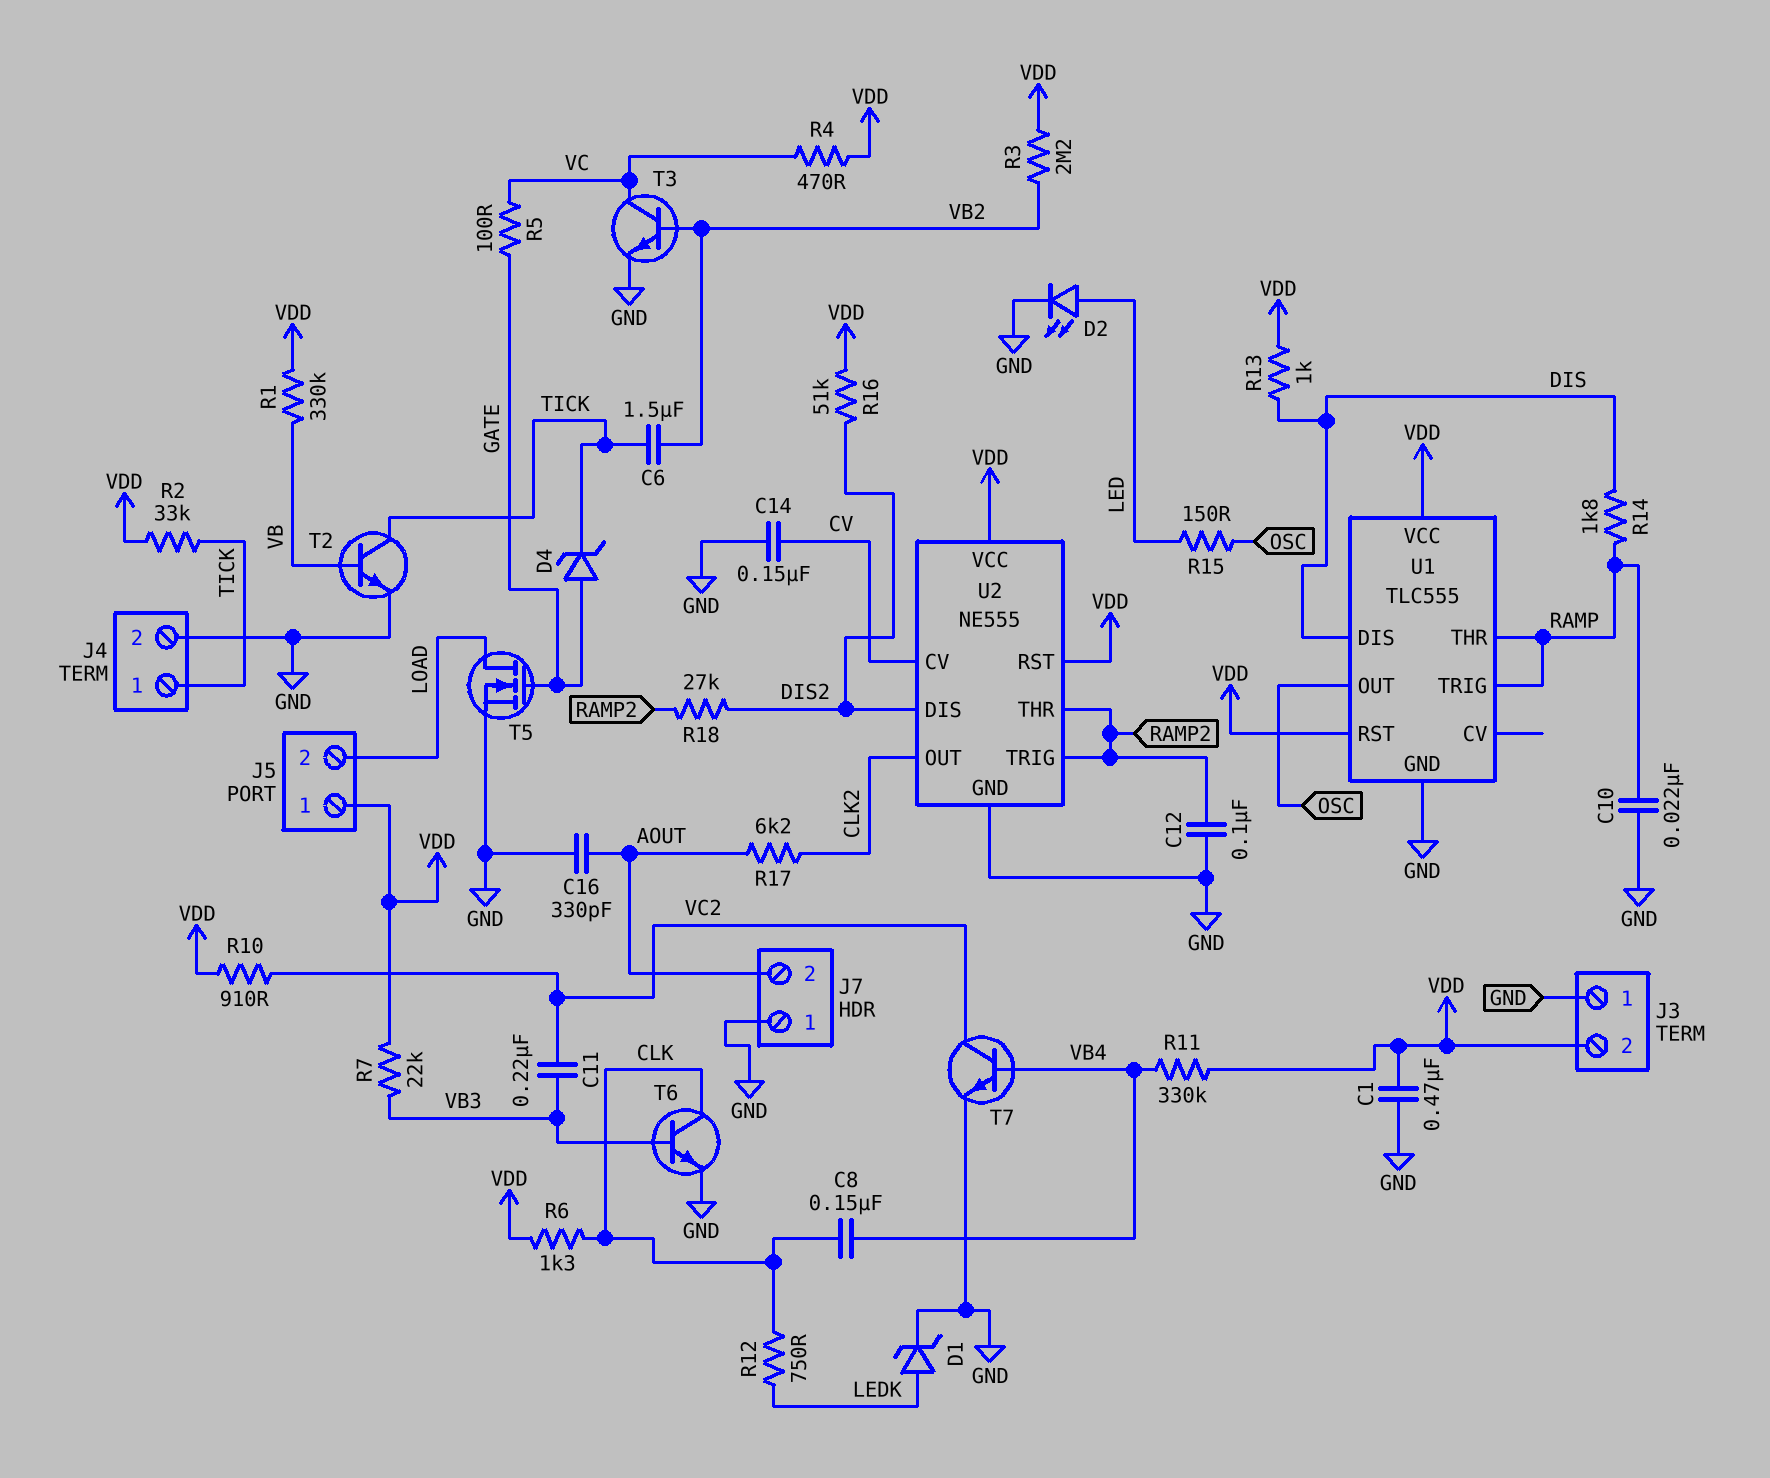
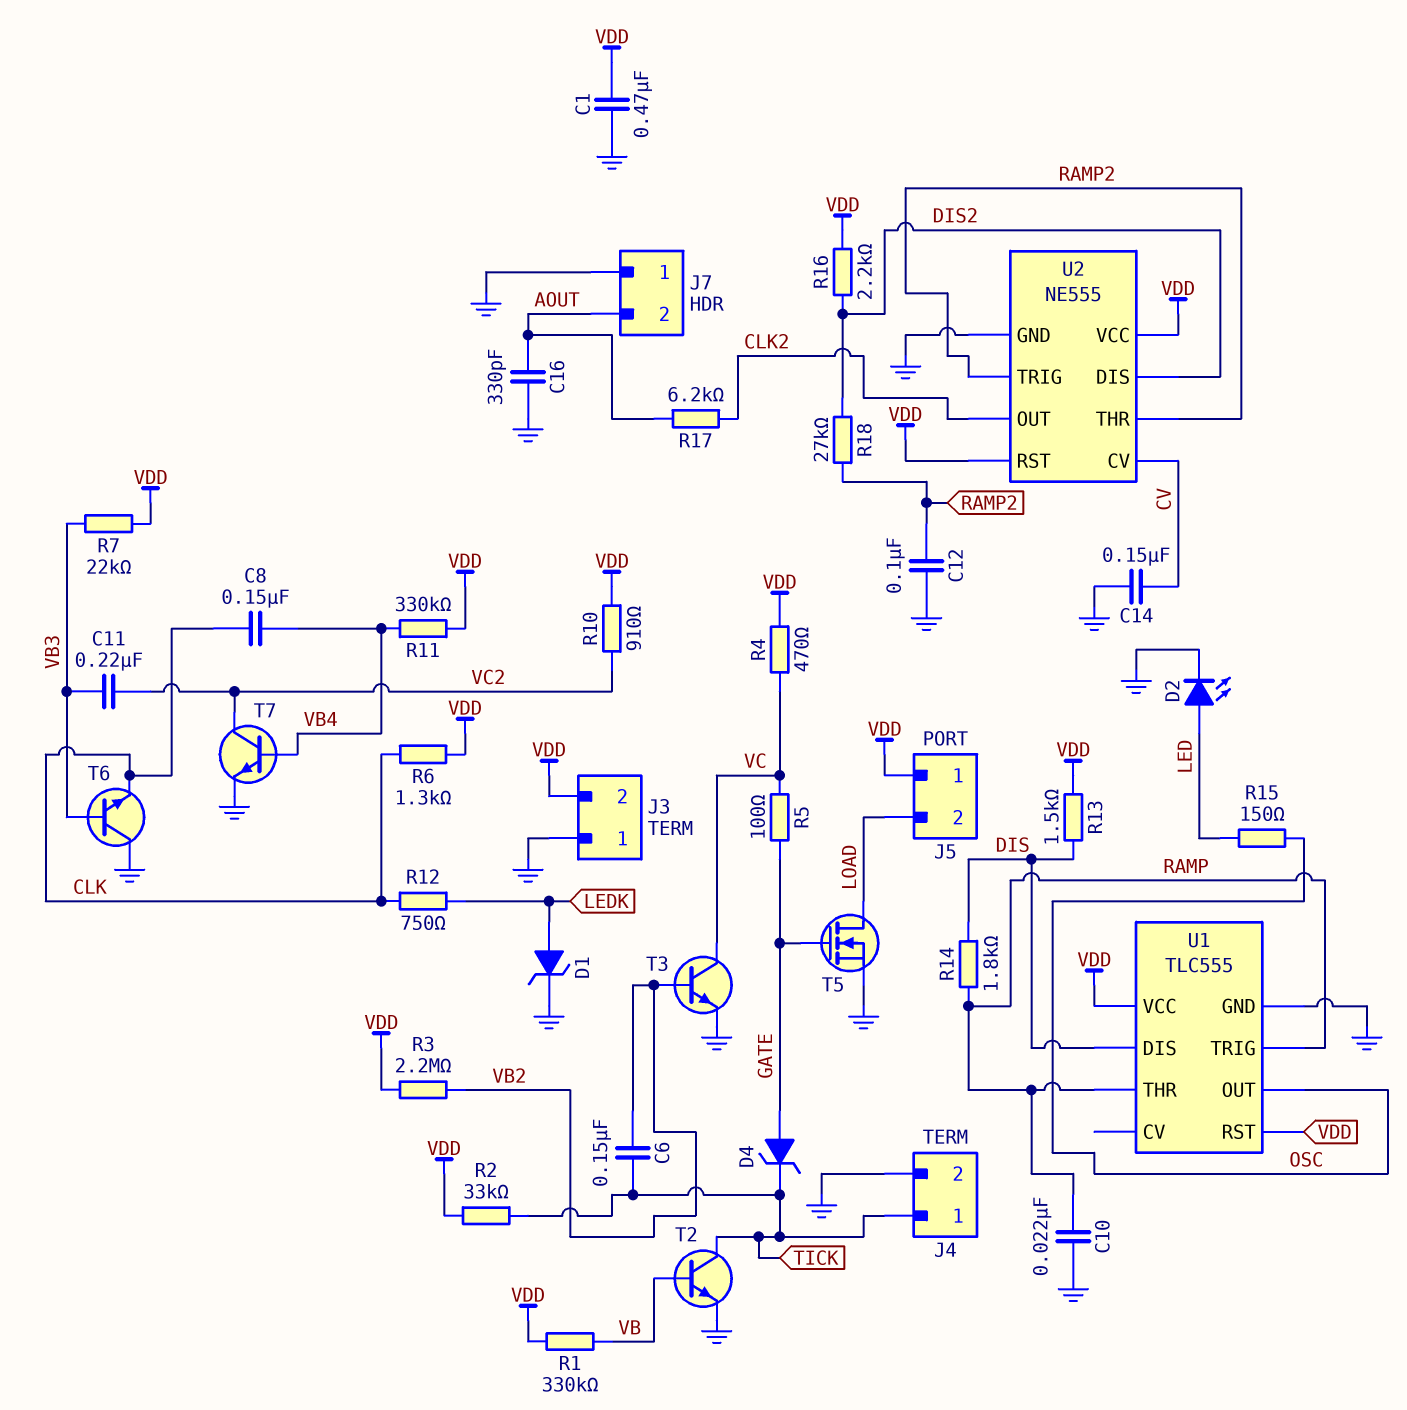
C6: 1.5uF (TICK, VB2) -> 150nF (TICK, VB2)
R13: 1k (DIS, VDD) -> 1.5k (DIS, VDD)
R16: 51k (DIS2, VDD) -> 2.2k (DIS2, VDD)
T6: NPN (B VB3, C CLK, E GND) -> NPN (B VB3, C GND, E CLK)

